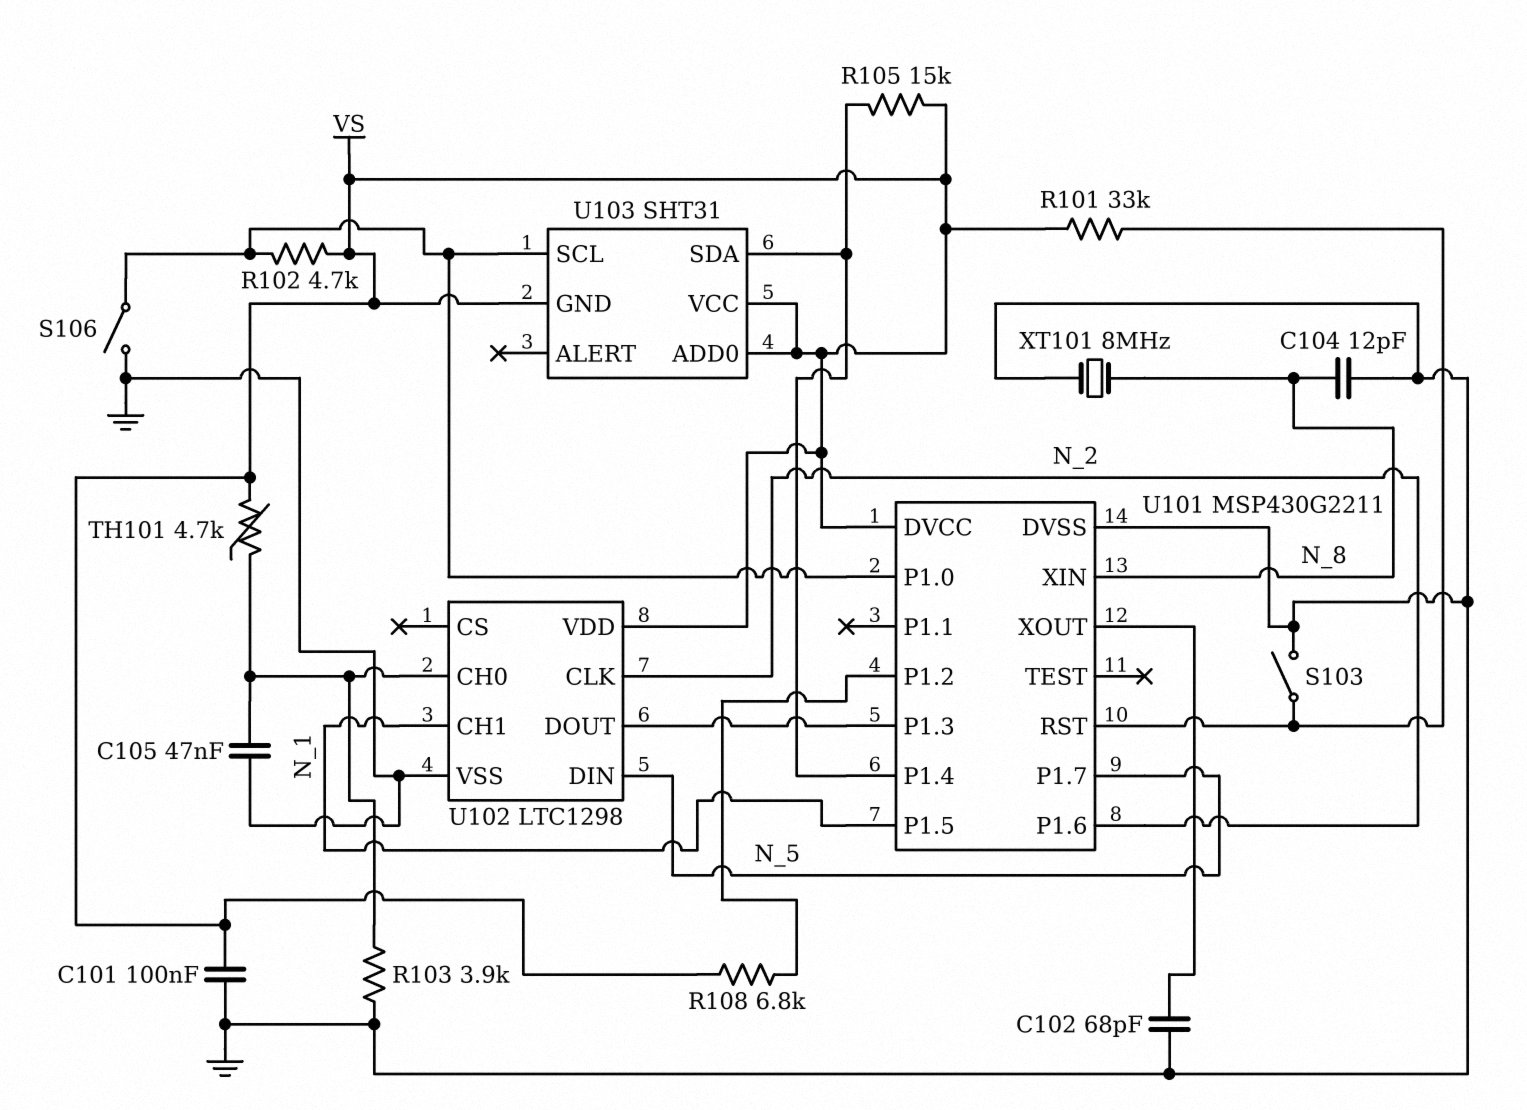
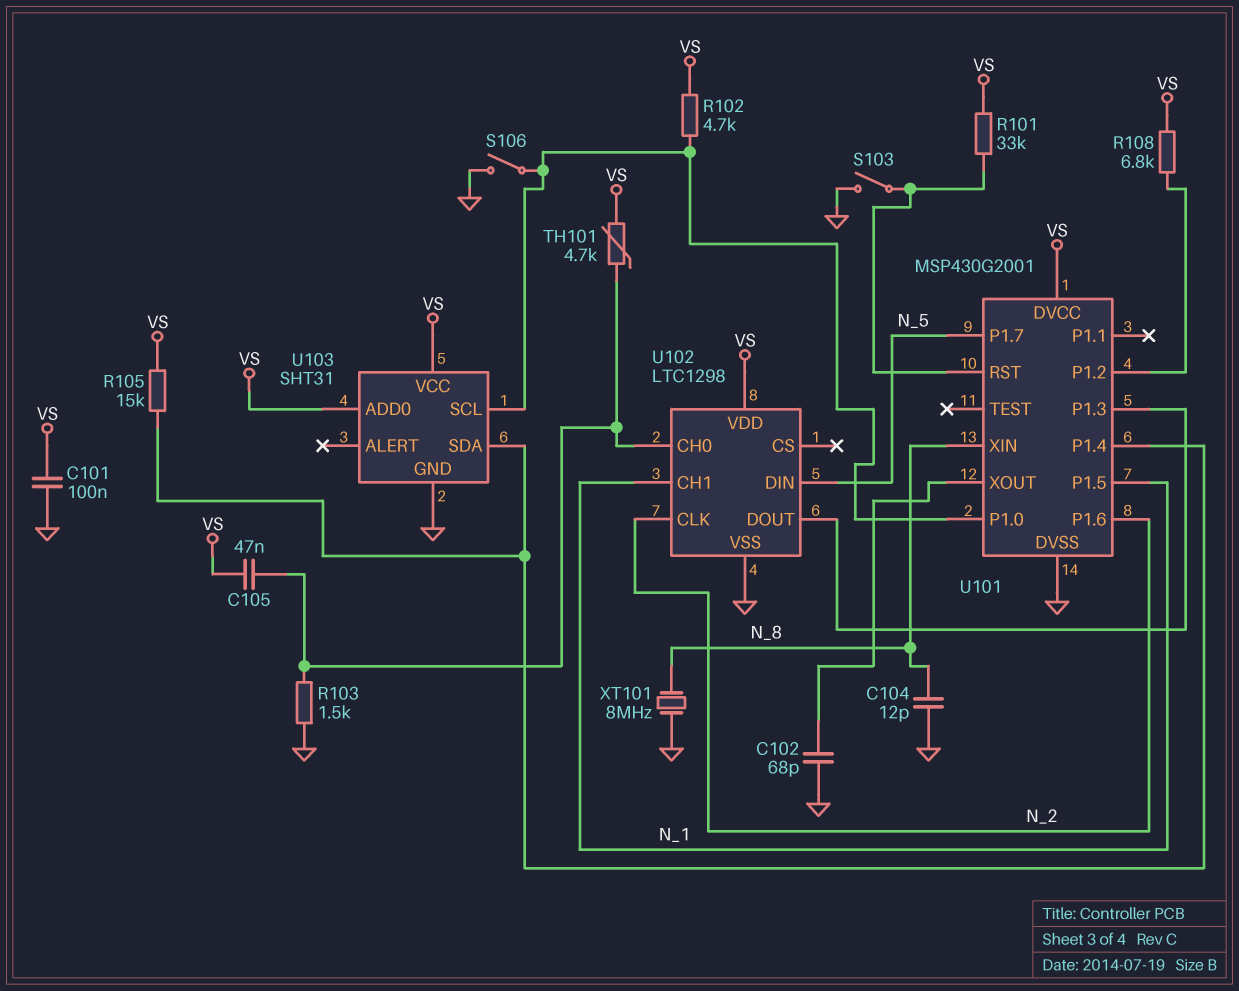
C105: 47nF (GND, U102/CH0) -> 47nF (U102/CH0, VS)
R103: 3.9k (GND, U102/CH0) -> 1.5k (GND, U102/CH0)
U101: MSP430G2211 -> MSP430G2001
U103 pin GND: VS -> GND

